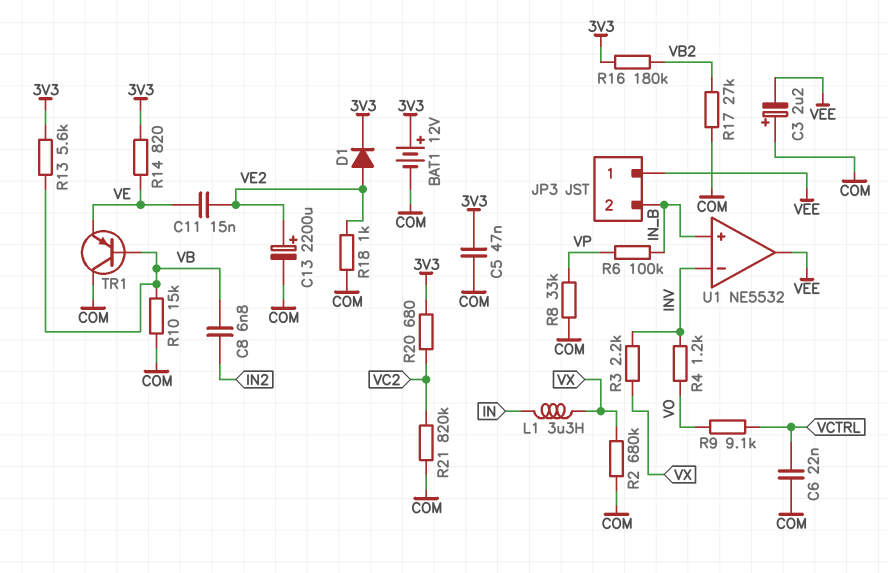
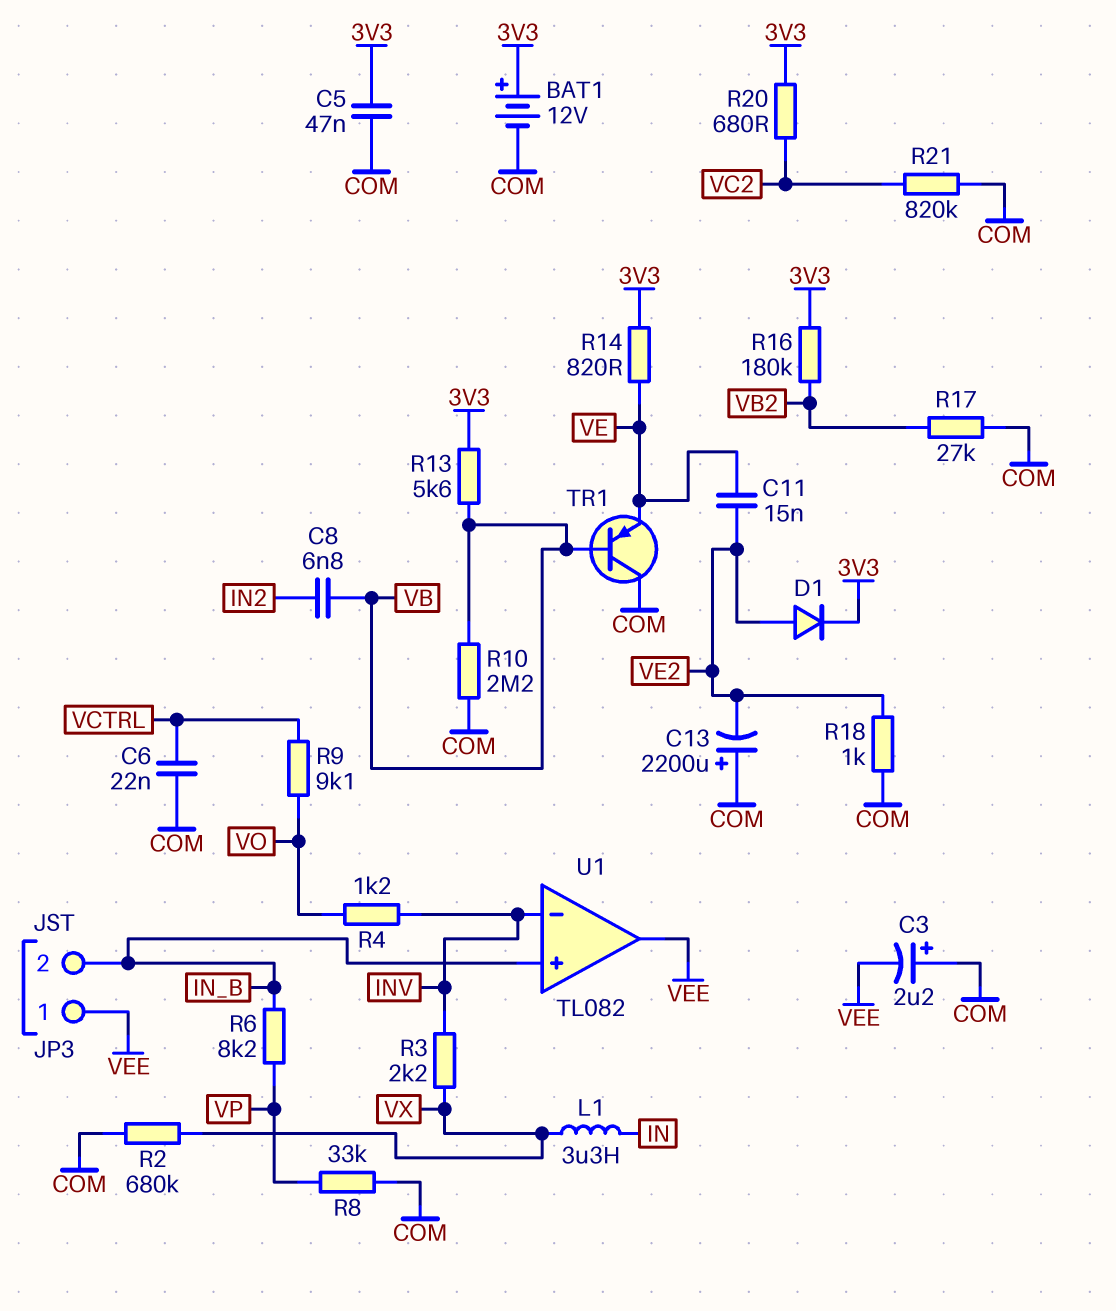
C13: 2200uF (plus VE2, minus COM) -> 2200uF (plus COM, minus VE2)
R6: 100k (IN_B, VP) -> 8.2k (IN_B, VP)
R10: 15k (COM, VB) -> 2.2M (COM, VB)
U1: NE5532 -> TL082

